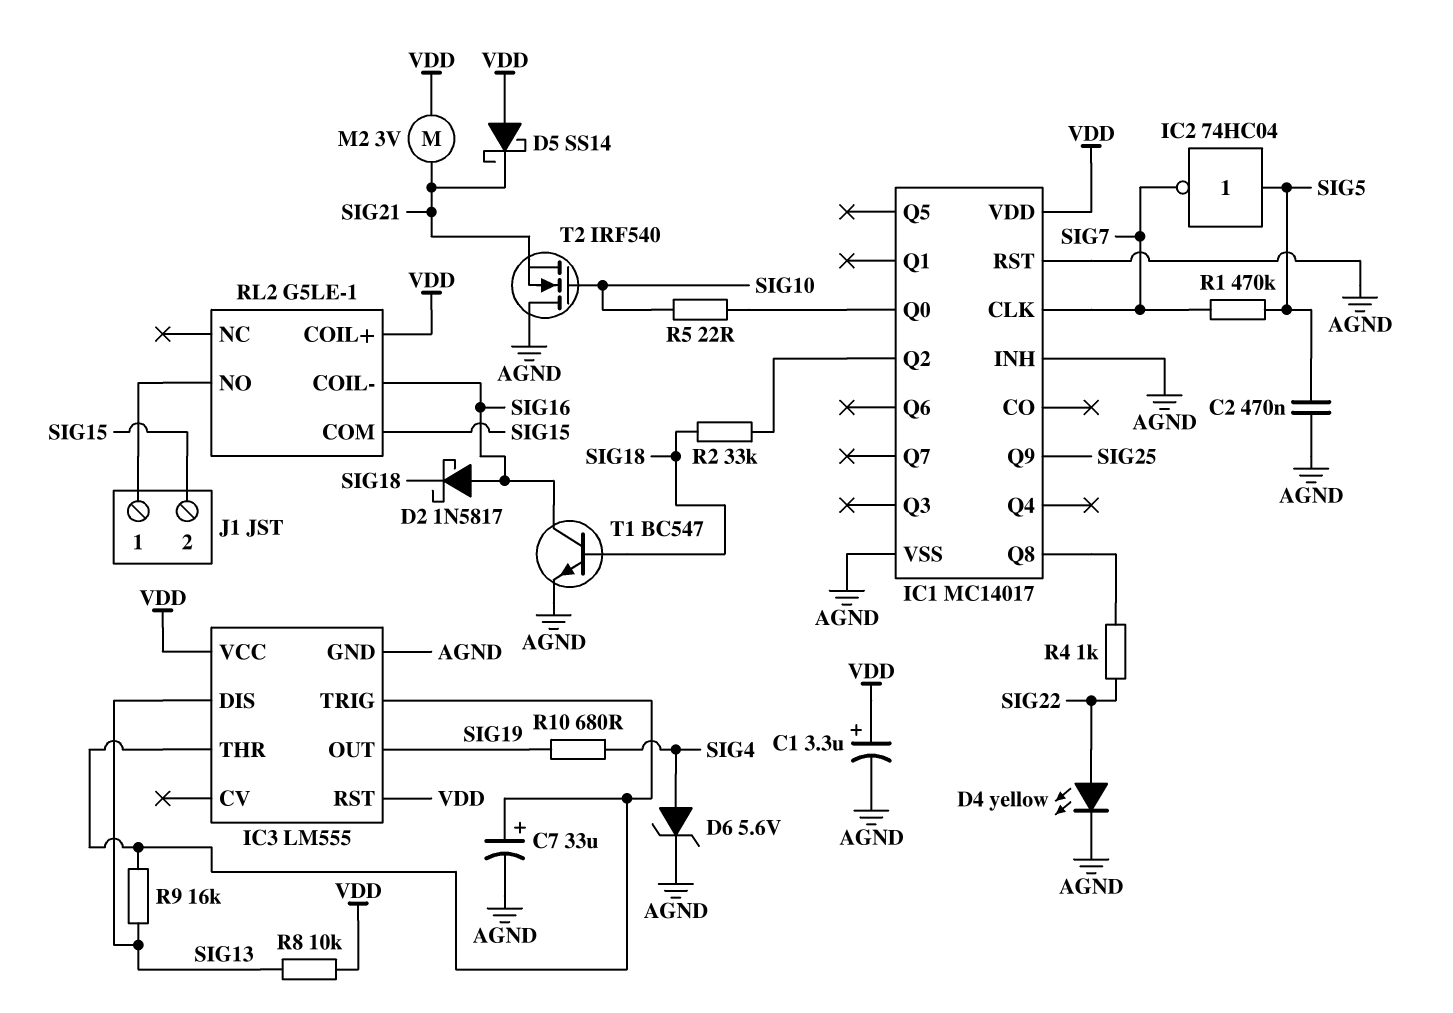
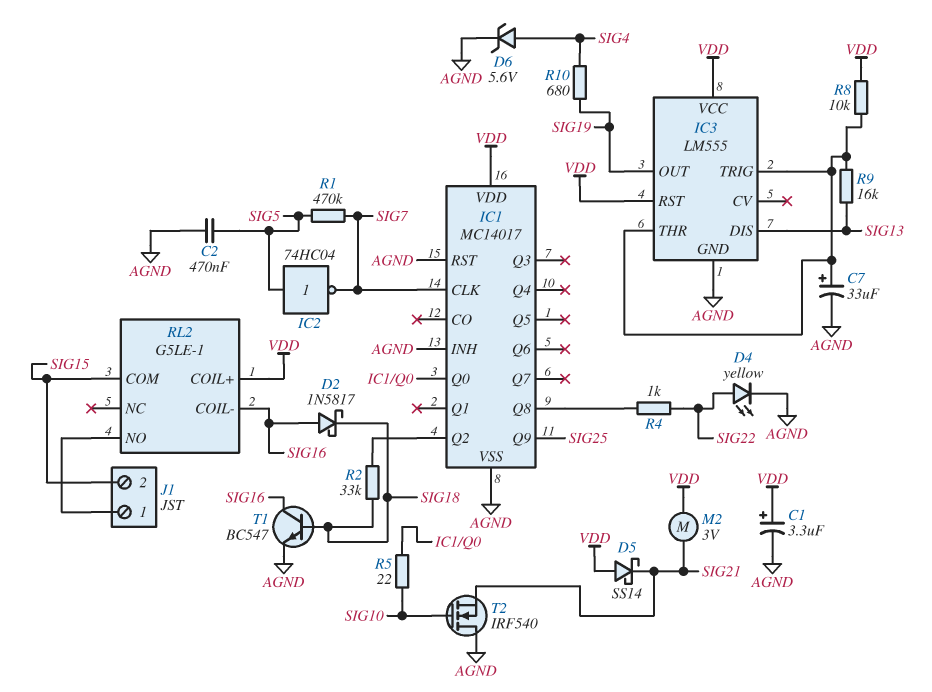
R8: 10k (SIG13, VDD) -> 10k (IC3/THR, VDD)

